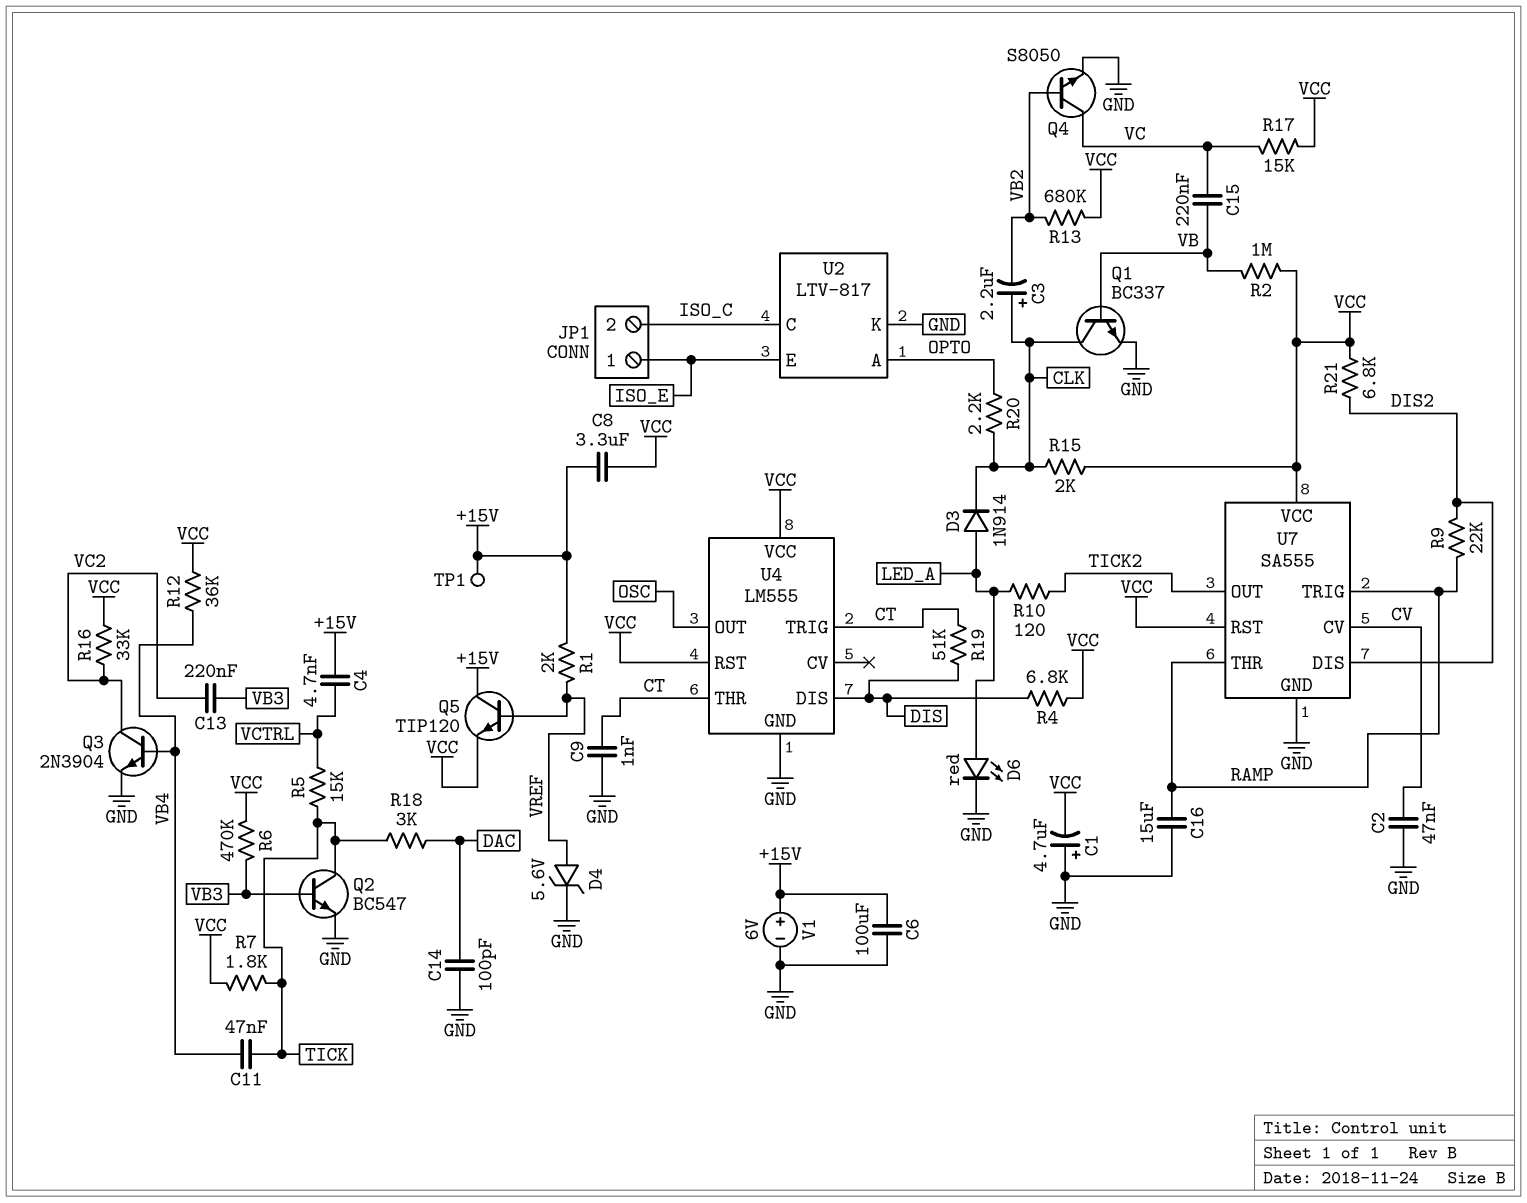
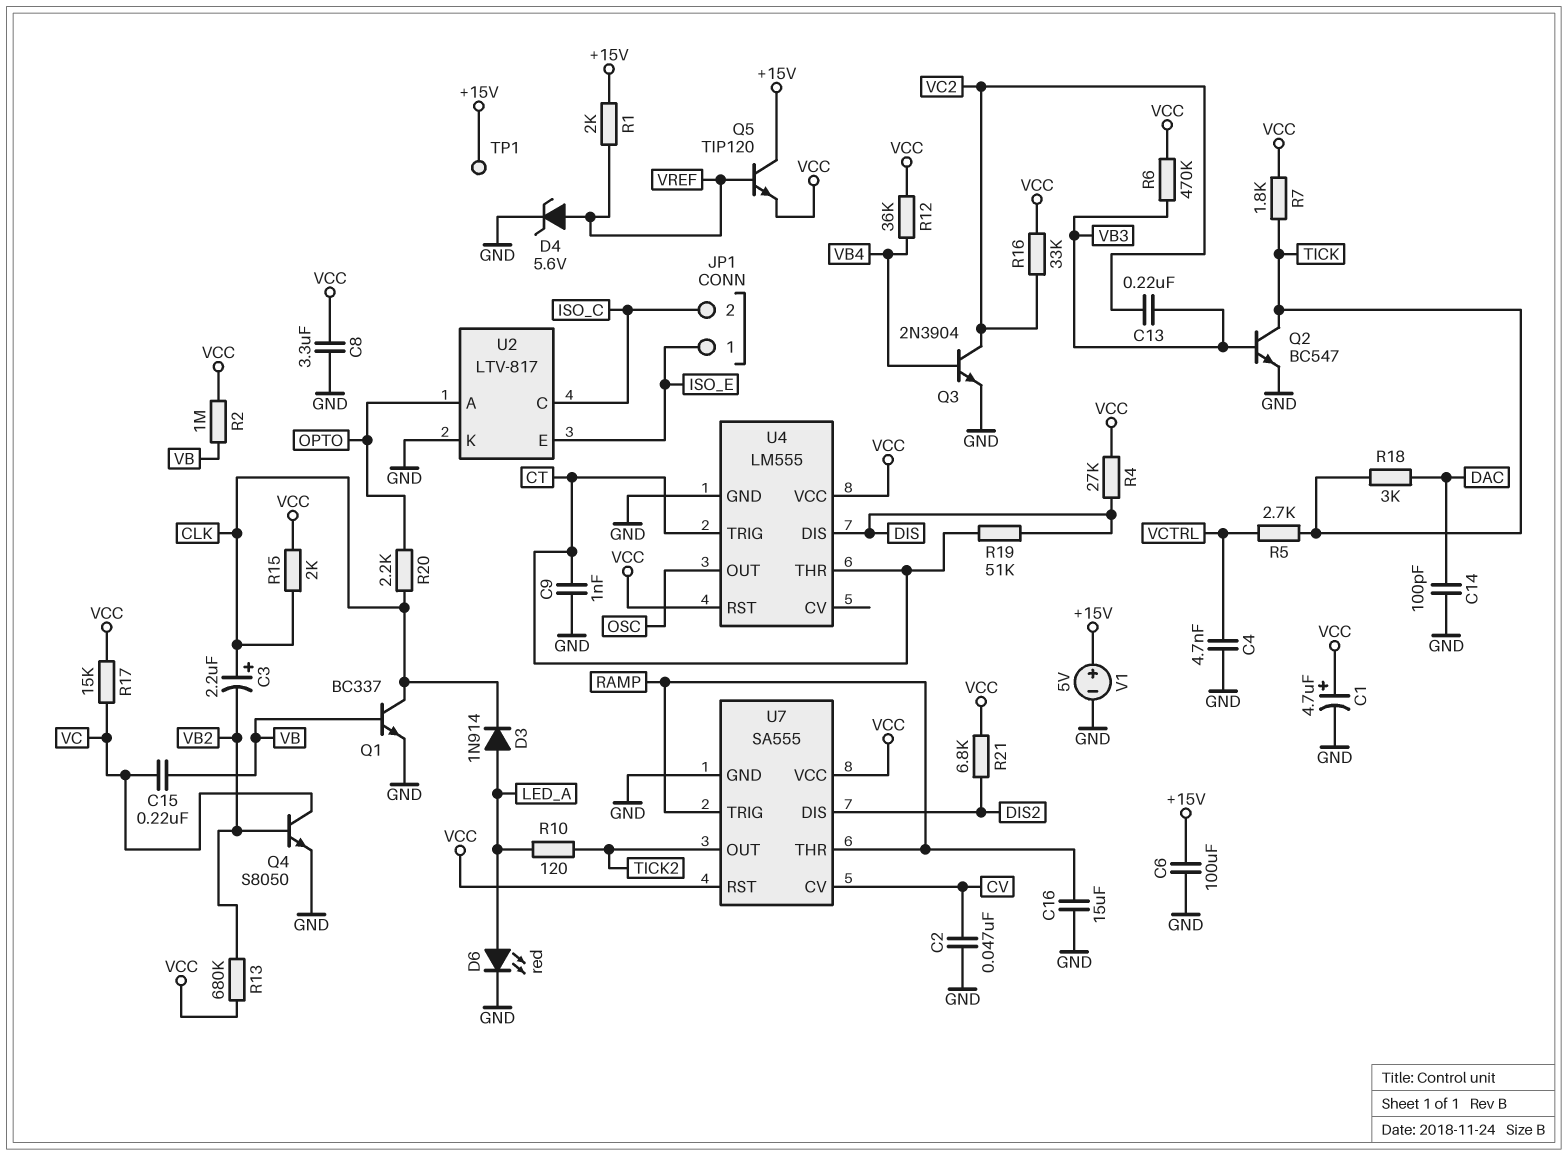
C1: 4.7uF (plus GND, minus VCC) -> 4.7uF (plus VCC, minus GND)
C4: 4.7nF (+15V, VCTRL) -> 4.7nF (GND, VCTRL)
C8: 3.3uF (+15V, VCC) -> 3.3uF (GND, VCC)
C11: 47nF (TICK, VB4) -> none
R4: 6.8k (DIS, VCC) -> 27k (DIS, VCC)
R5: 15k (TICK, VCTRL) -> 2.7k (TICK, VCTRL)
R9: 22k (DIS2, RAMP) -> none
V1: 6V (plus +15V, minus GND) -> 5V (plus +15V, minus GND)

